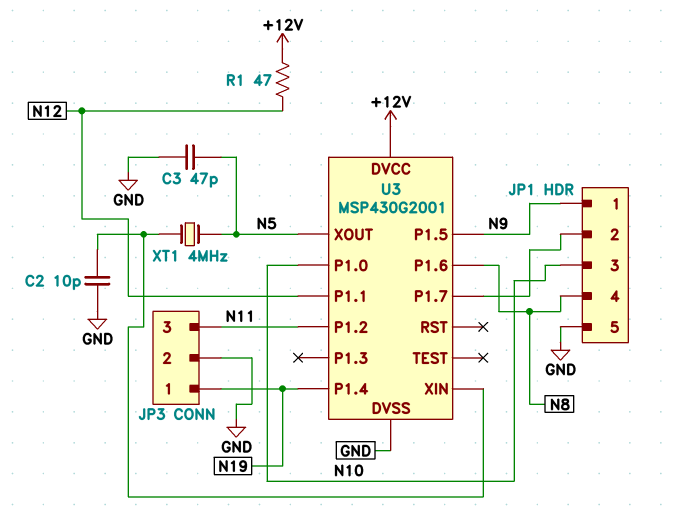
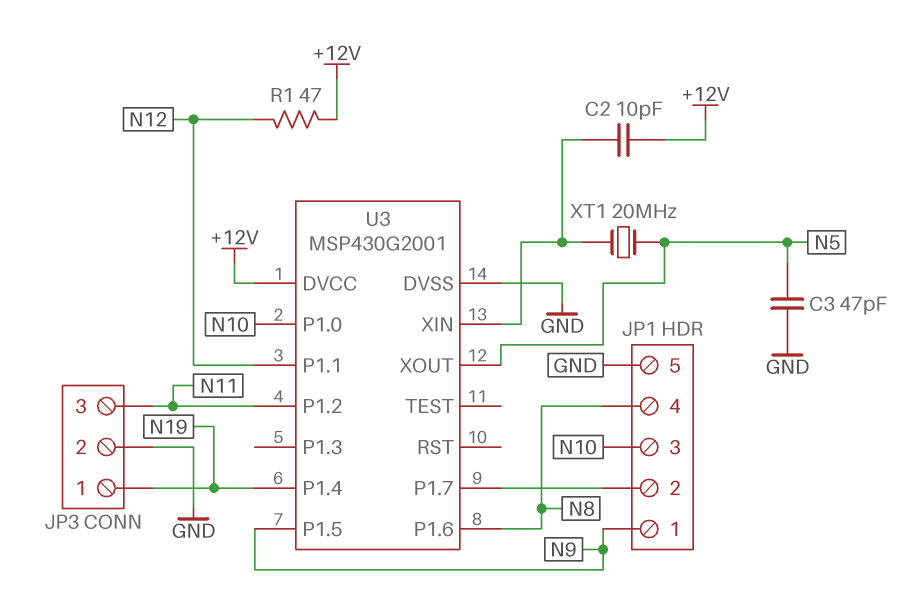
C2: 10pF (GND, U3/XIN) -> 10pF (+12V, U3/XIN)
XT1: 4MHz (N5, U3/XIN) -> 20MHz (N5, U3/XIN)

